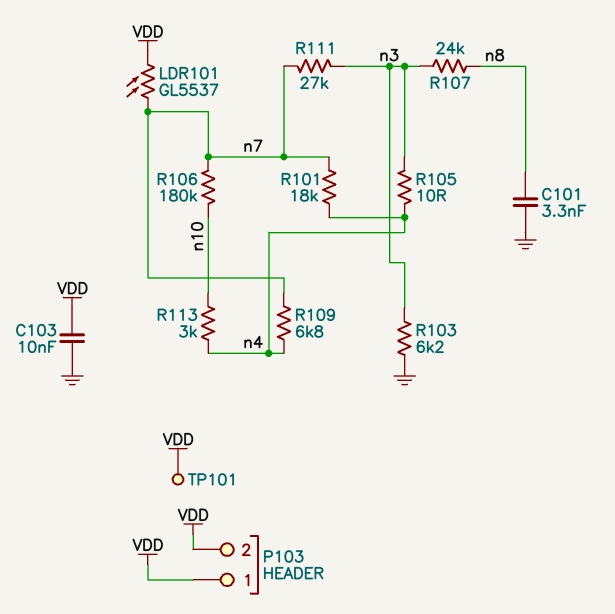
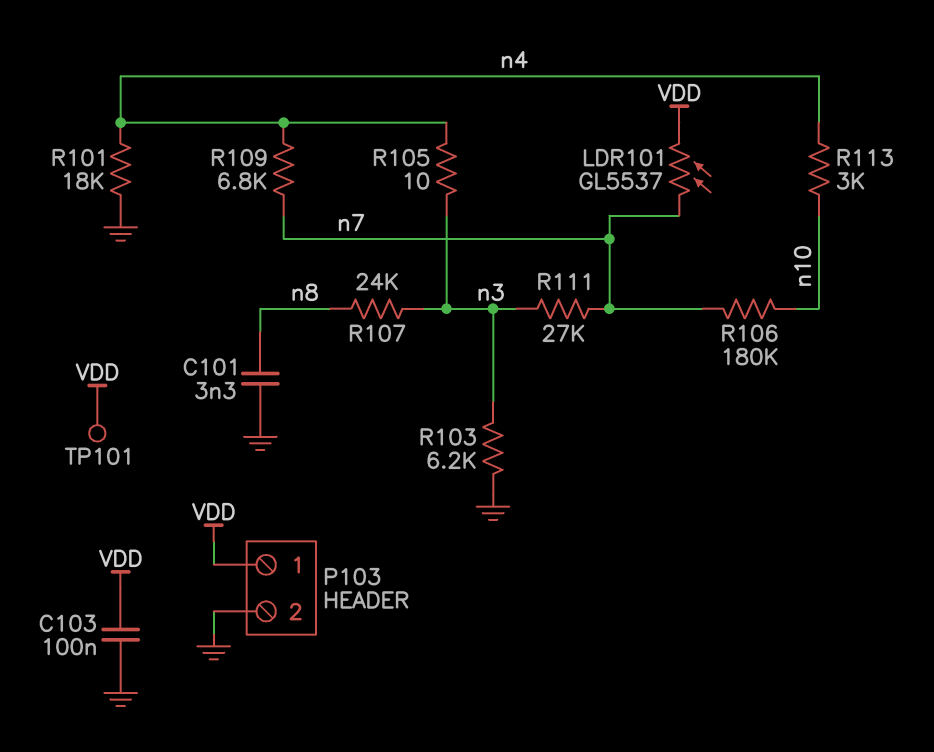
C103: 10nF (GND, VDD) -> 100nF (GND, VDD)
P103 pin 2: VDD -> GND
R101: 18k (n4, n7) -> 18k (GND, n4)

